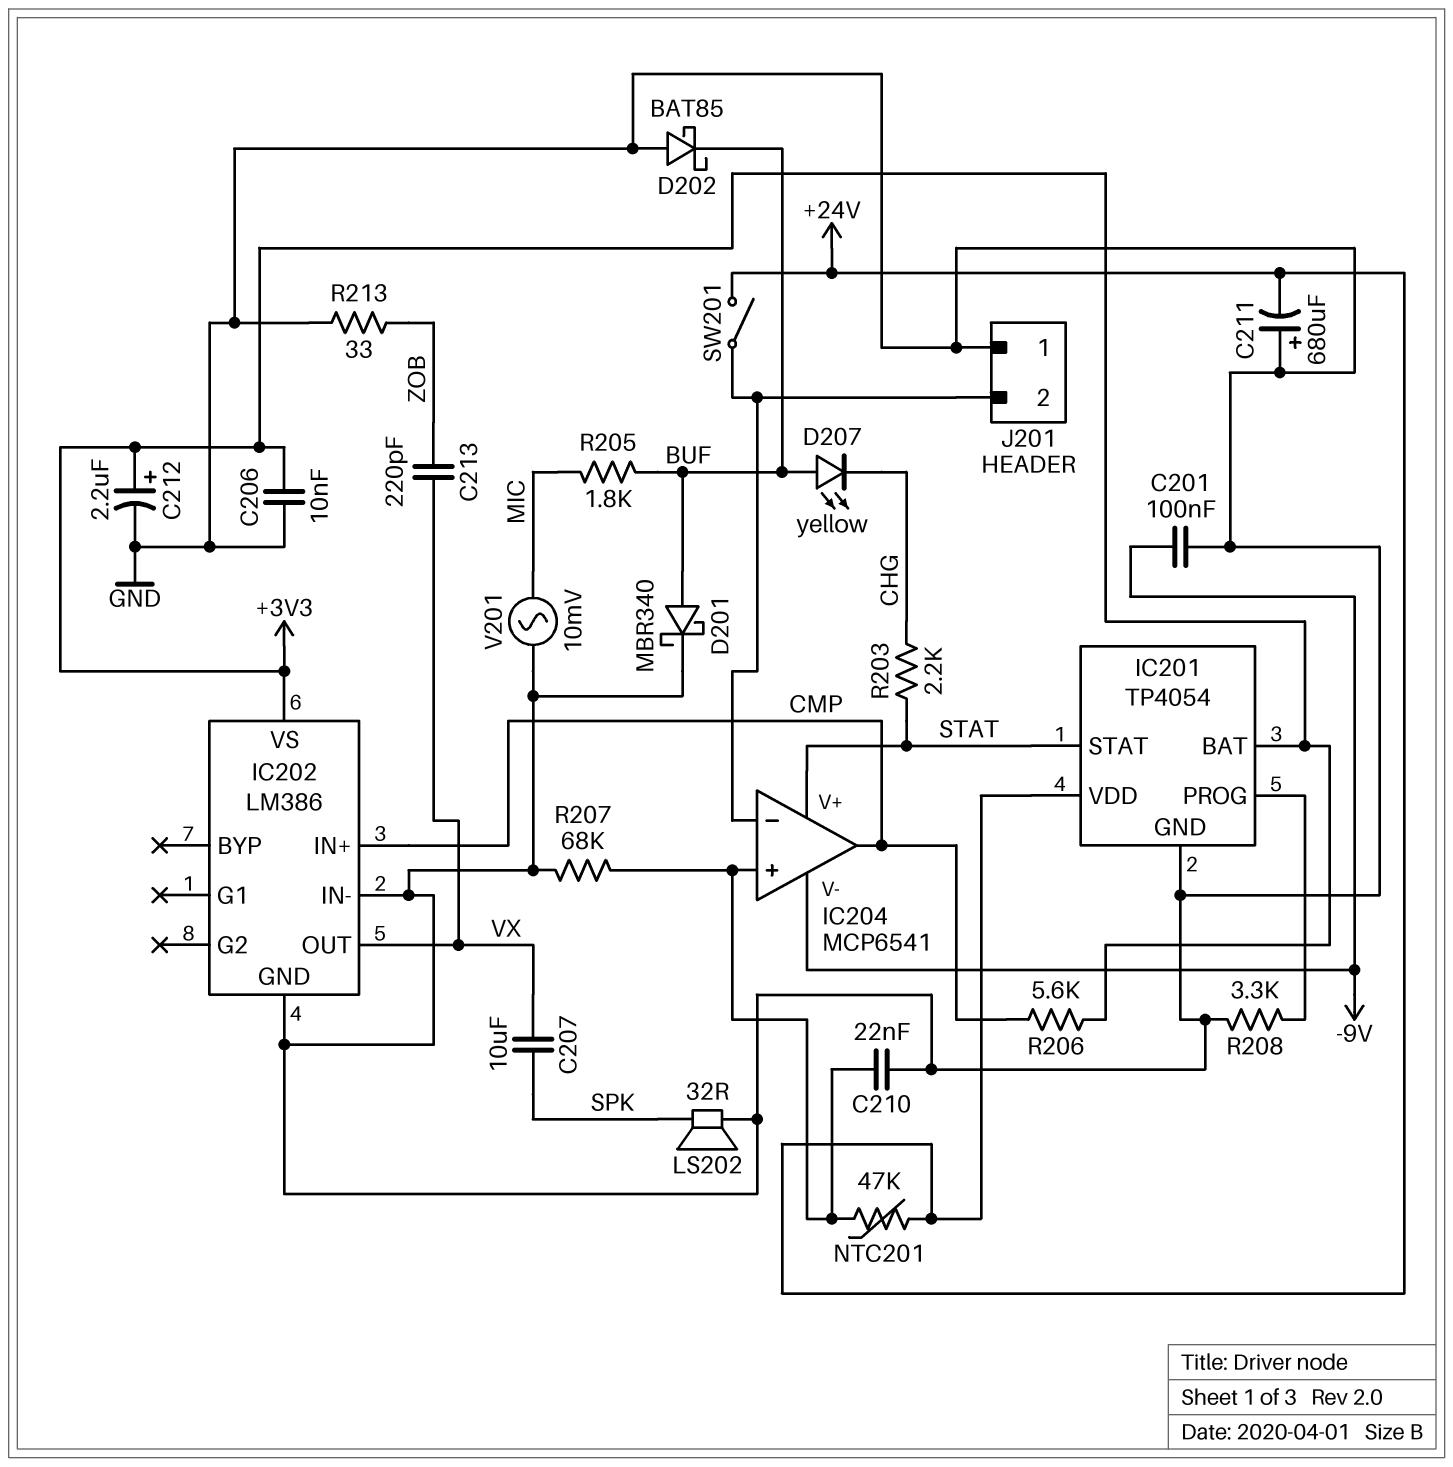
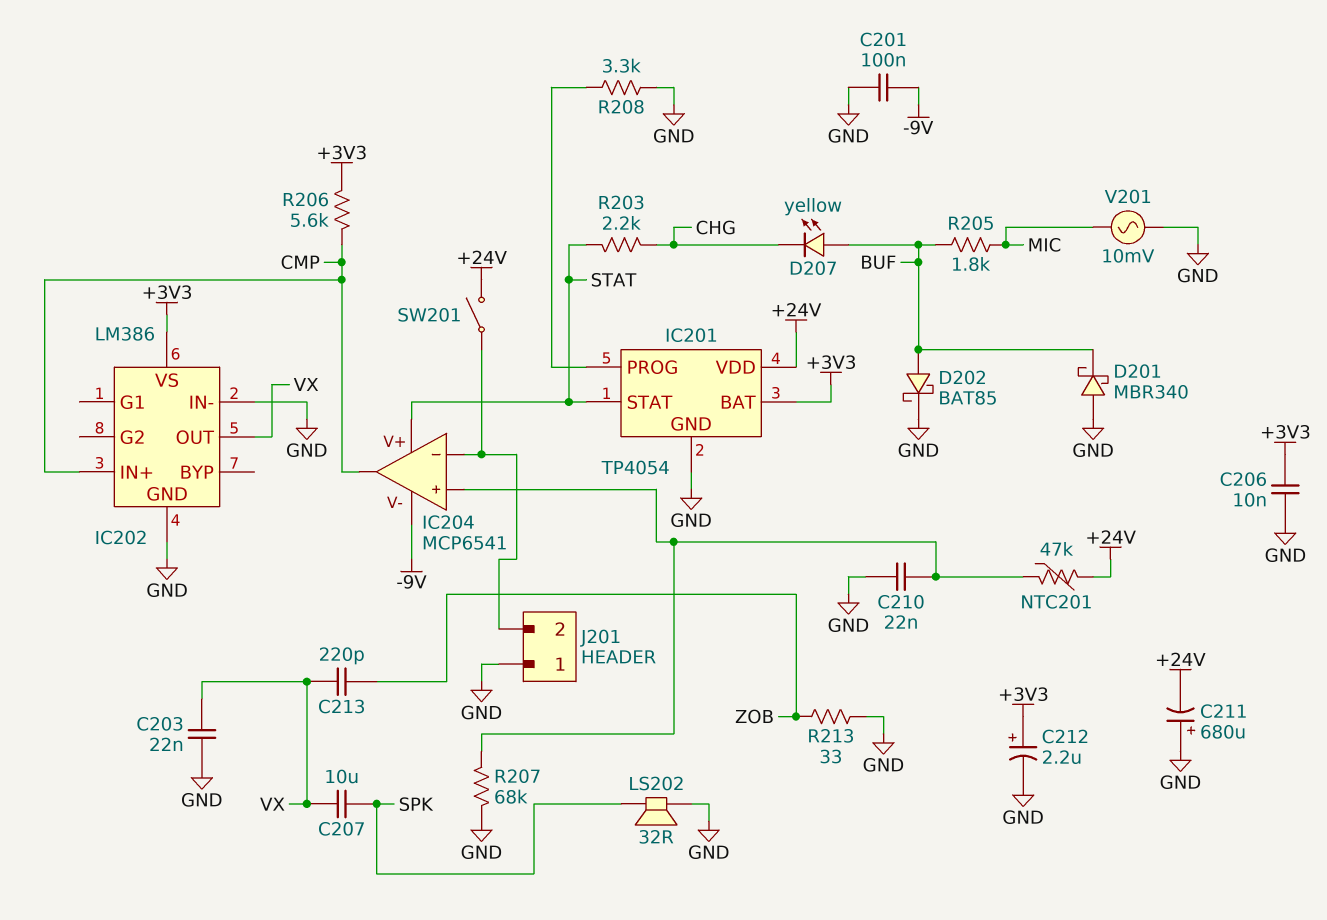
C203: none -> 22nF (GND, VX)
D201: schottky MBR340 (A BUF, K GND) -> schottky MBR340 (A GND, K BUF)
D202: schottky BAT85 (A GND, K BUF) -> schottky BAT85 (A BUF, K GND)

